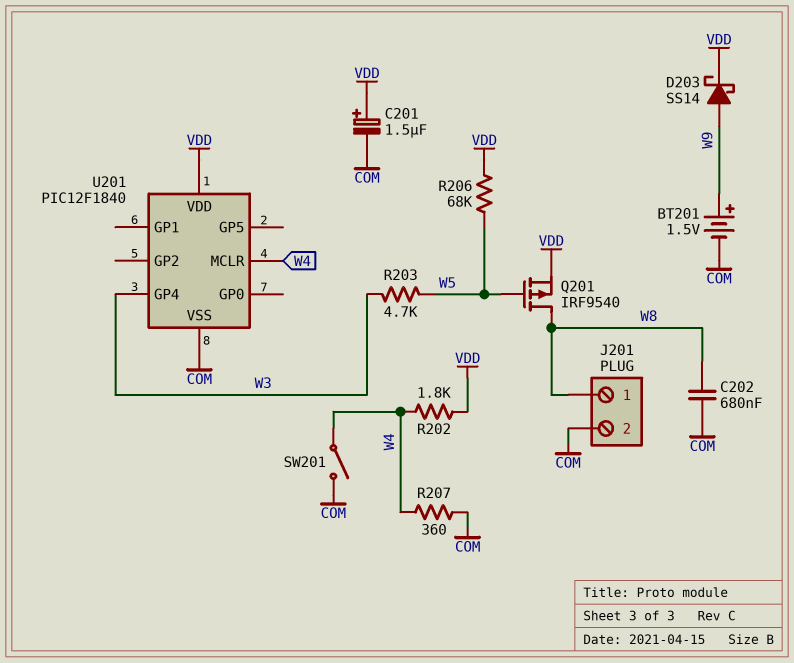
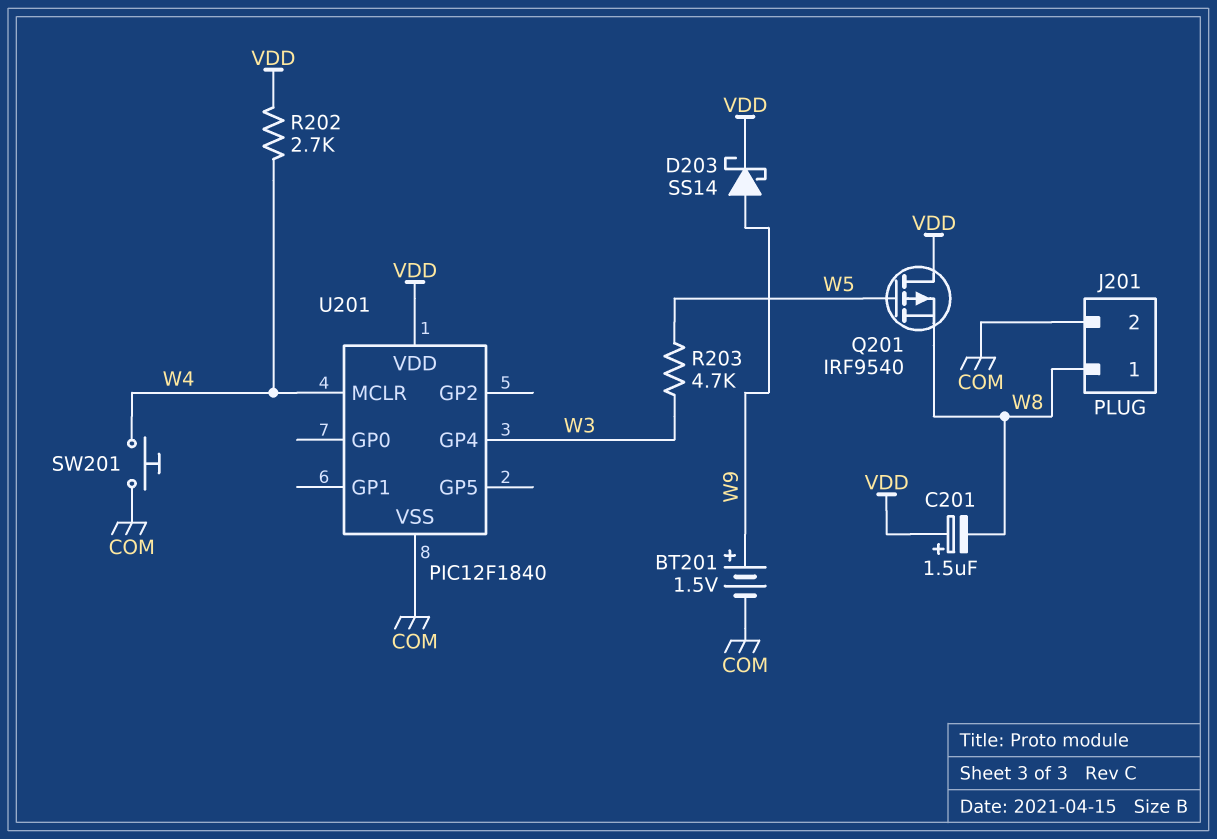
C201: 1.5uF (plus VDD, minus COM) -> 1.5uF (plus VDD, minus W8)
C202: 680nF (COM, W8) -> none
Q201: PMOS IRF9540 (G W5, D W8, S VDD) -> PMOS IRF9540 (G W5, D VDD, S W8)
R202: 1.8k (VDD, W4) -> 2.7k (VDD, W4)
R206: 68k (VDD, W5) -> none
R207: 360 (COM, W4) -> none
SW201: switch (COM, W4) -> button (COM, W4)

